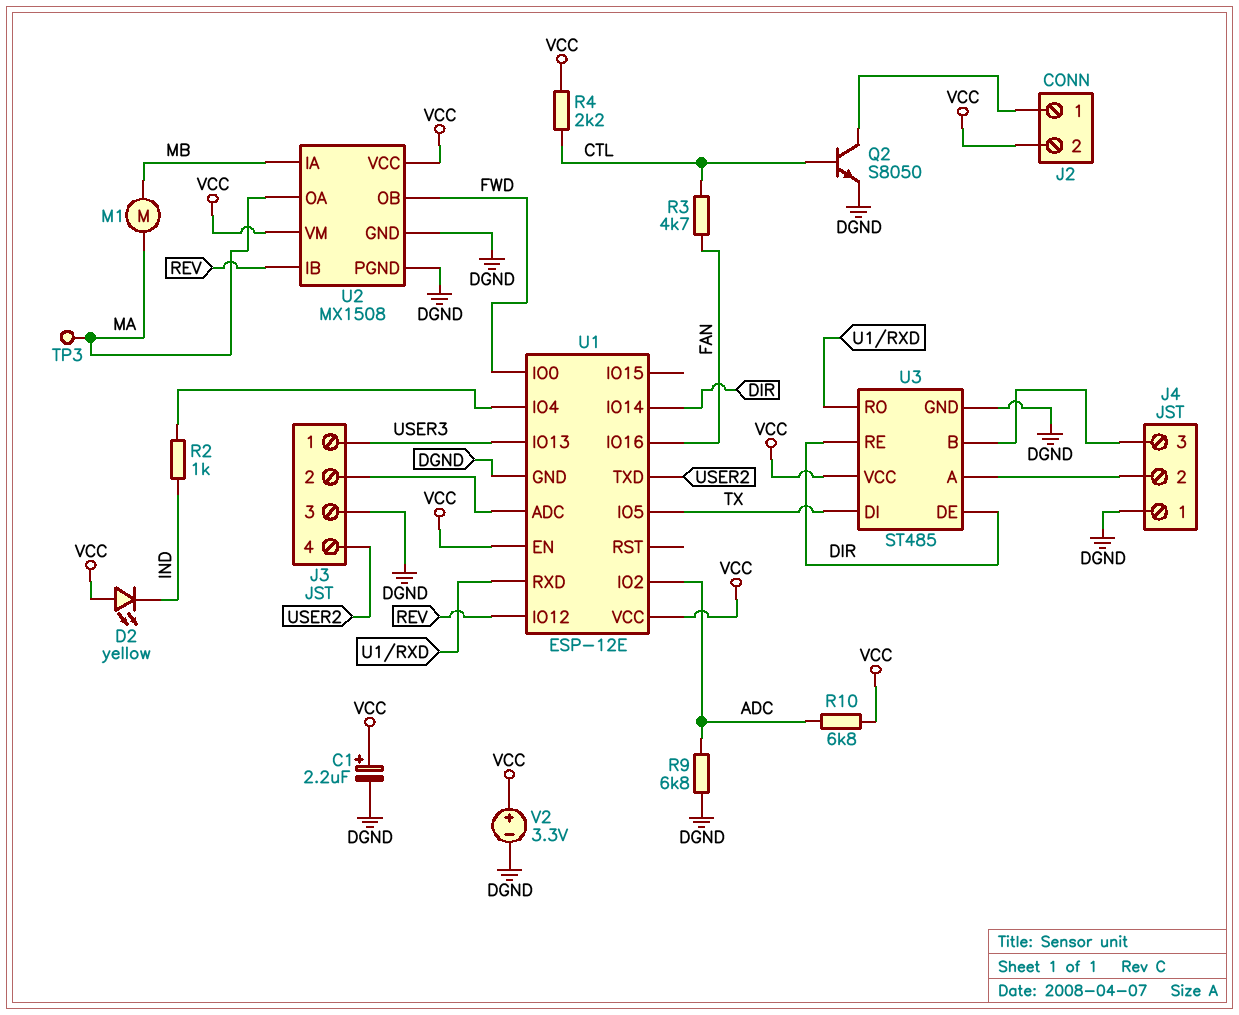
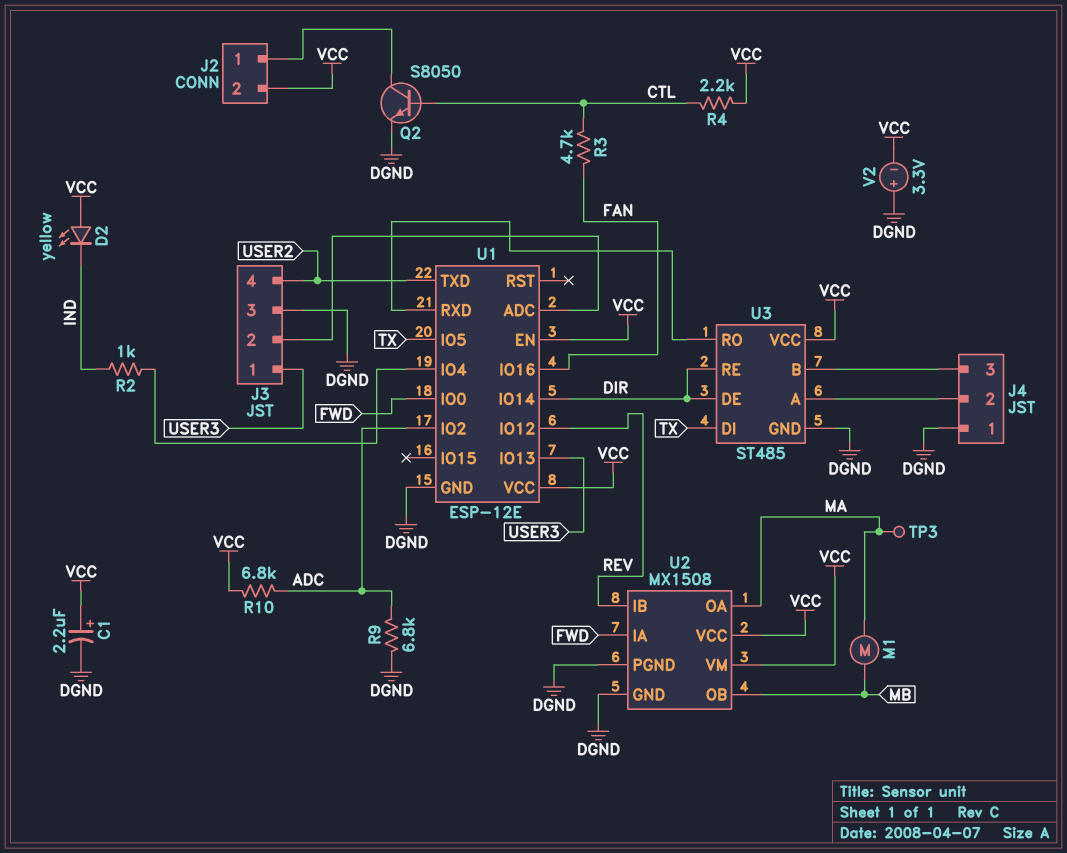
U2 pin IA: MB -> FWD
U2 pin OB: FWD -> MB
V2: 3.3V (plus VCC, minus DGND) -> 3.3V (plus DGND, minus VCC)

